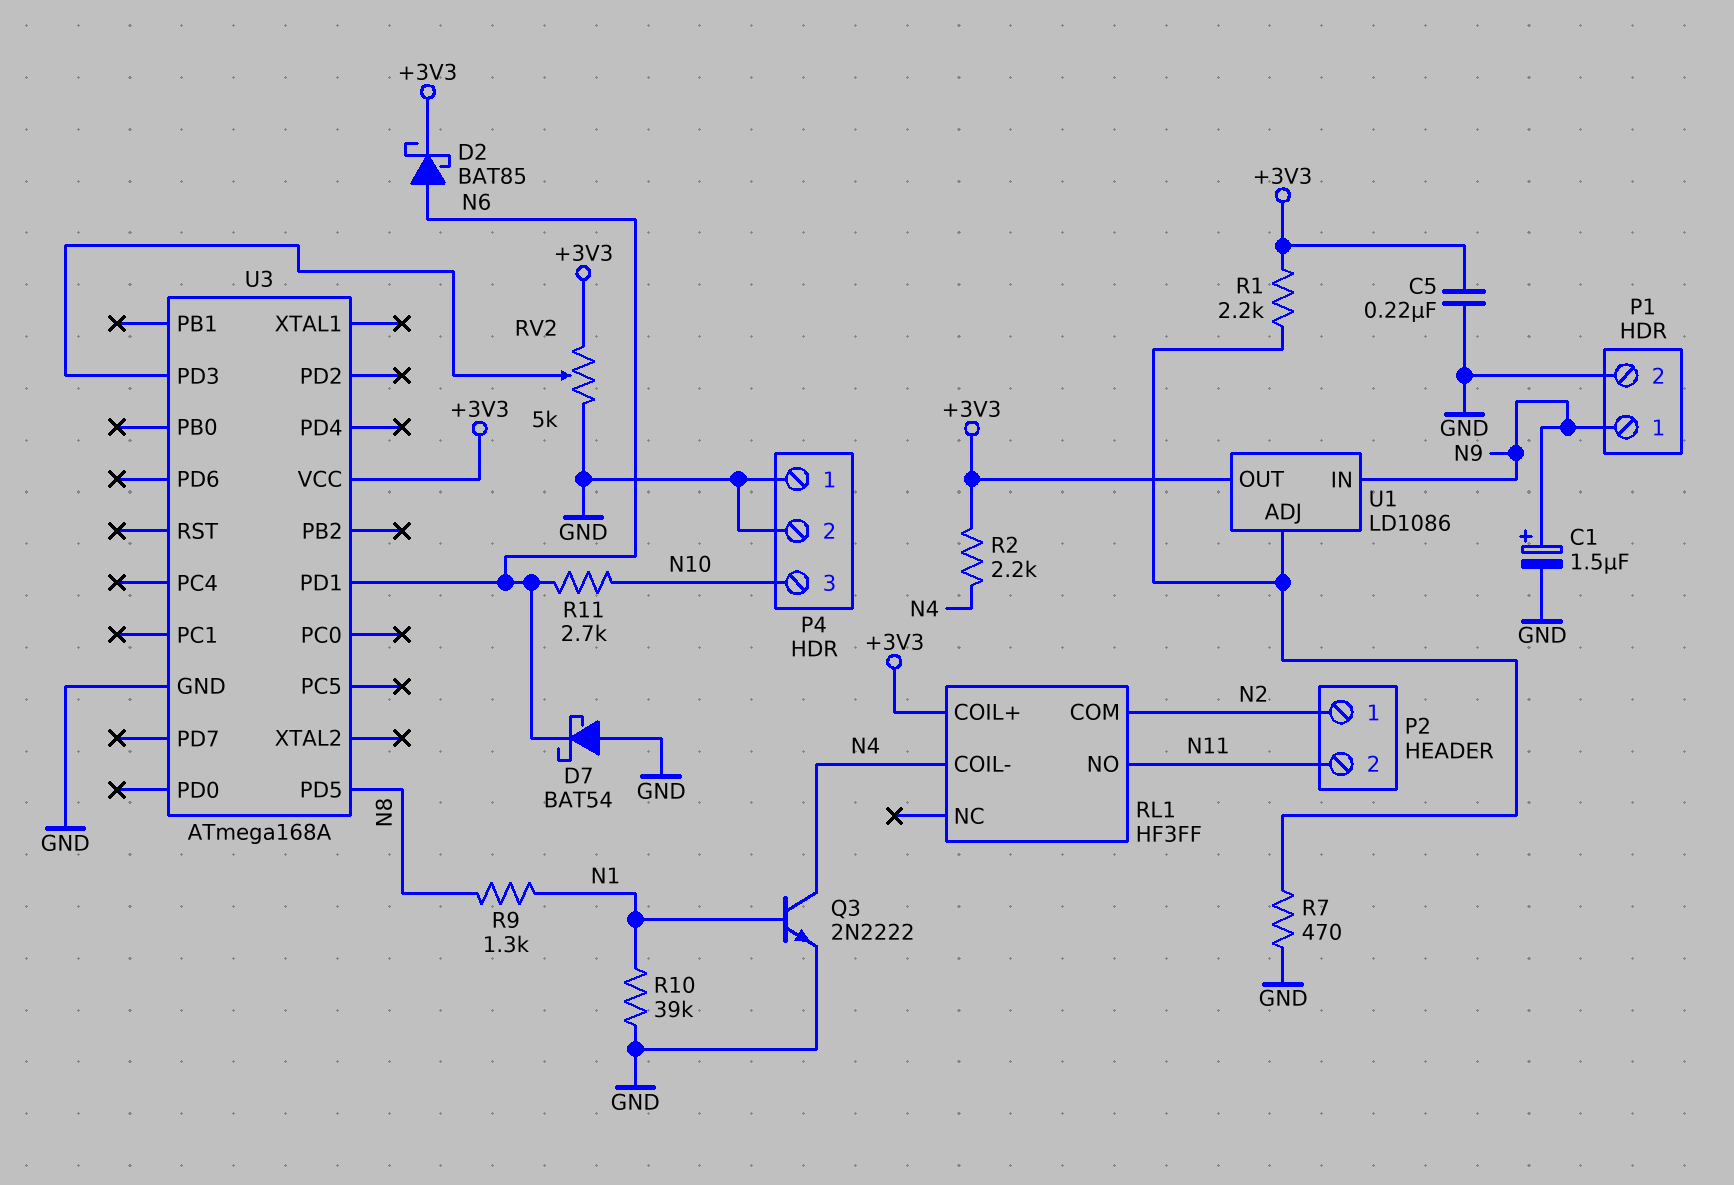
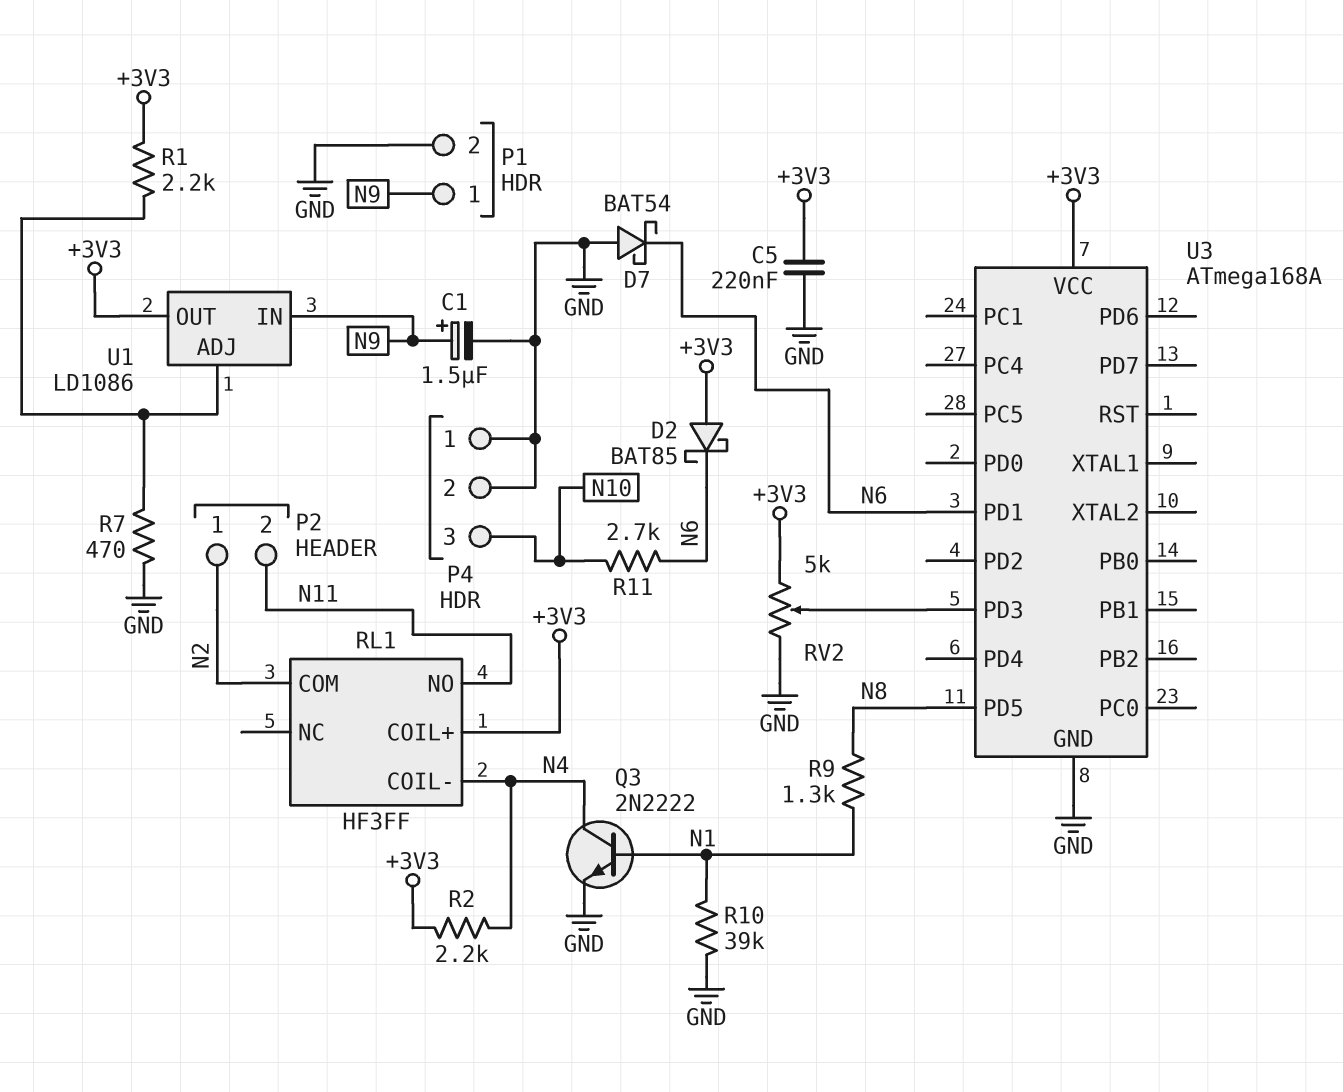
D2: schottky BAT85 (A N6, K +3V3) -> schottky BAT85 (A +3V3, K N6)

